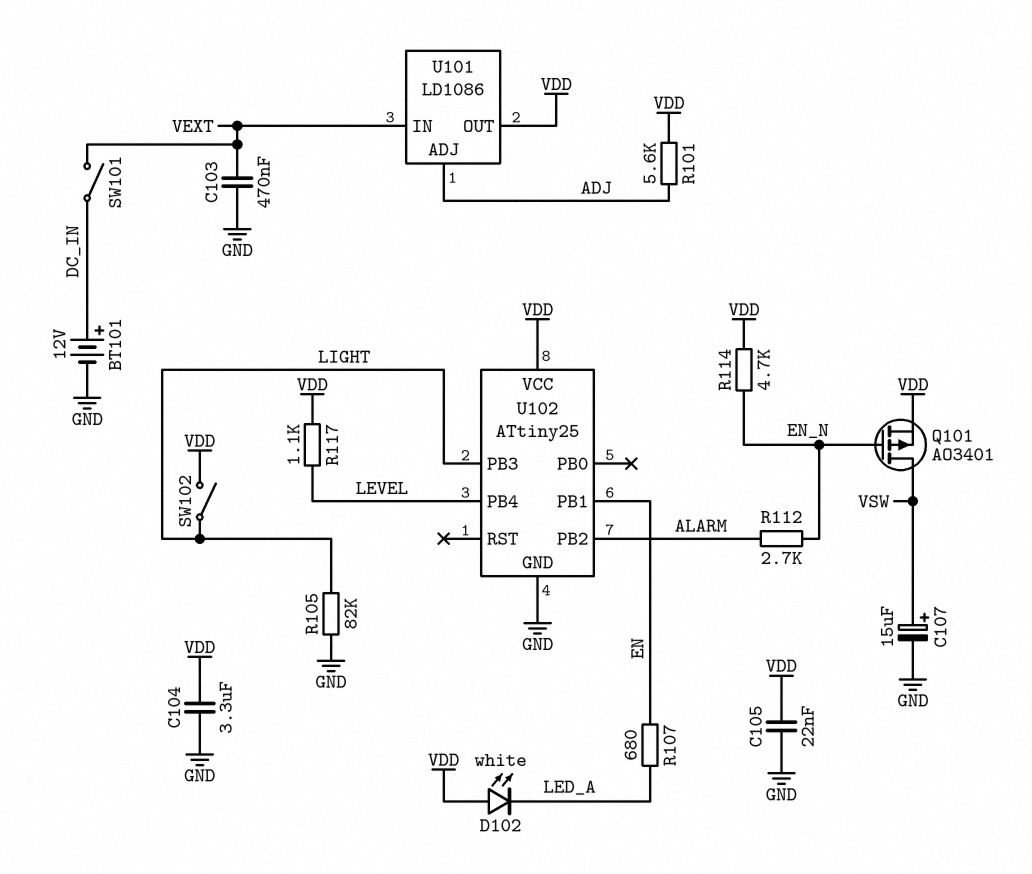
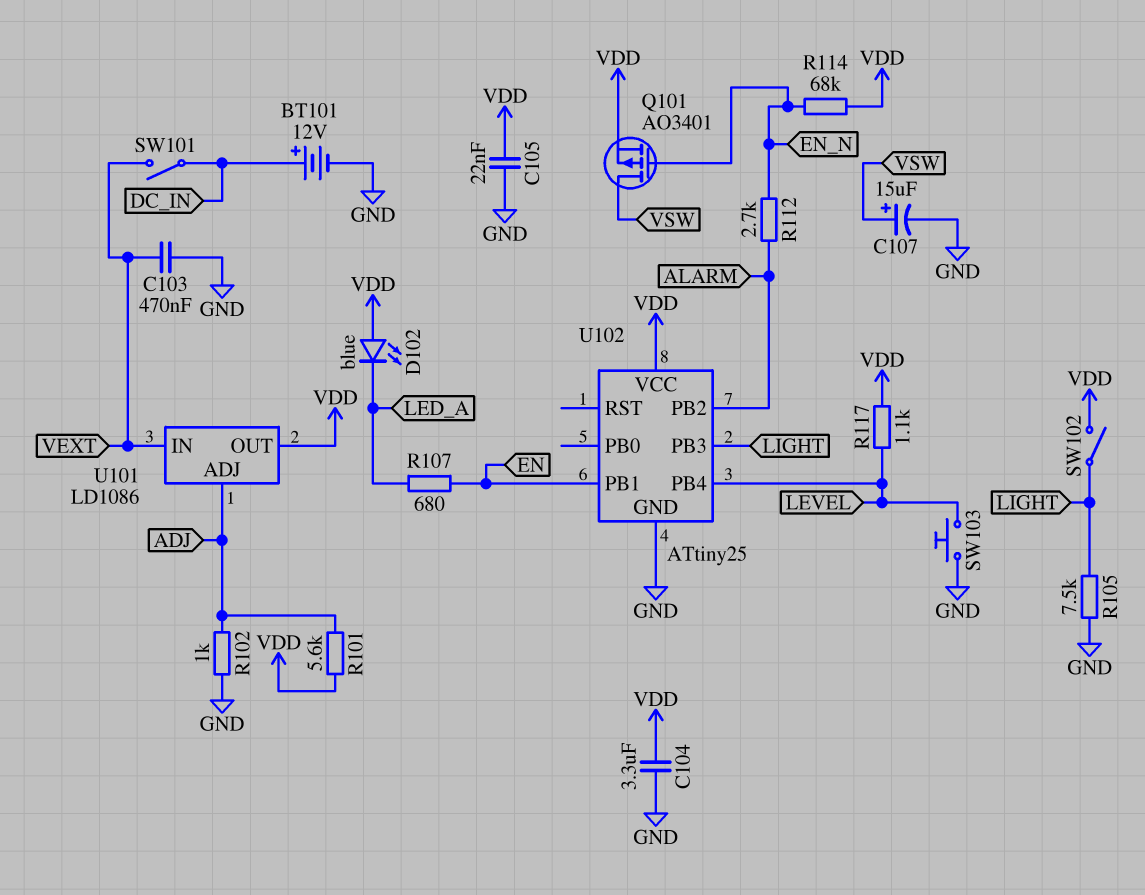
D102: LED white (A VDD, K LED_A) -> LED blue (A VDD, K LED_A)
R102: none -> 1k (ADJ, GND)
R105: 82k (GND, LIGHT) -> 7.5k (GND, LIGHT)
R114: 4.7k (EN_N, VDD) -> 68k (EN_N, VDD)
SW103: none -> button (GND, LEVEL)

